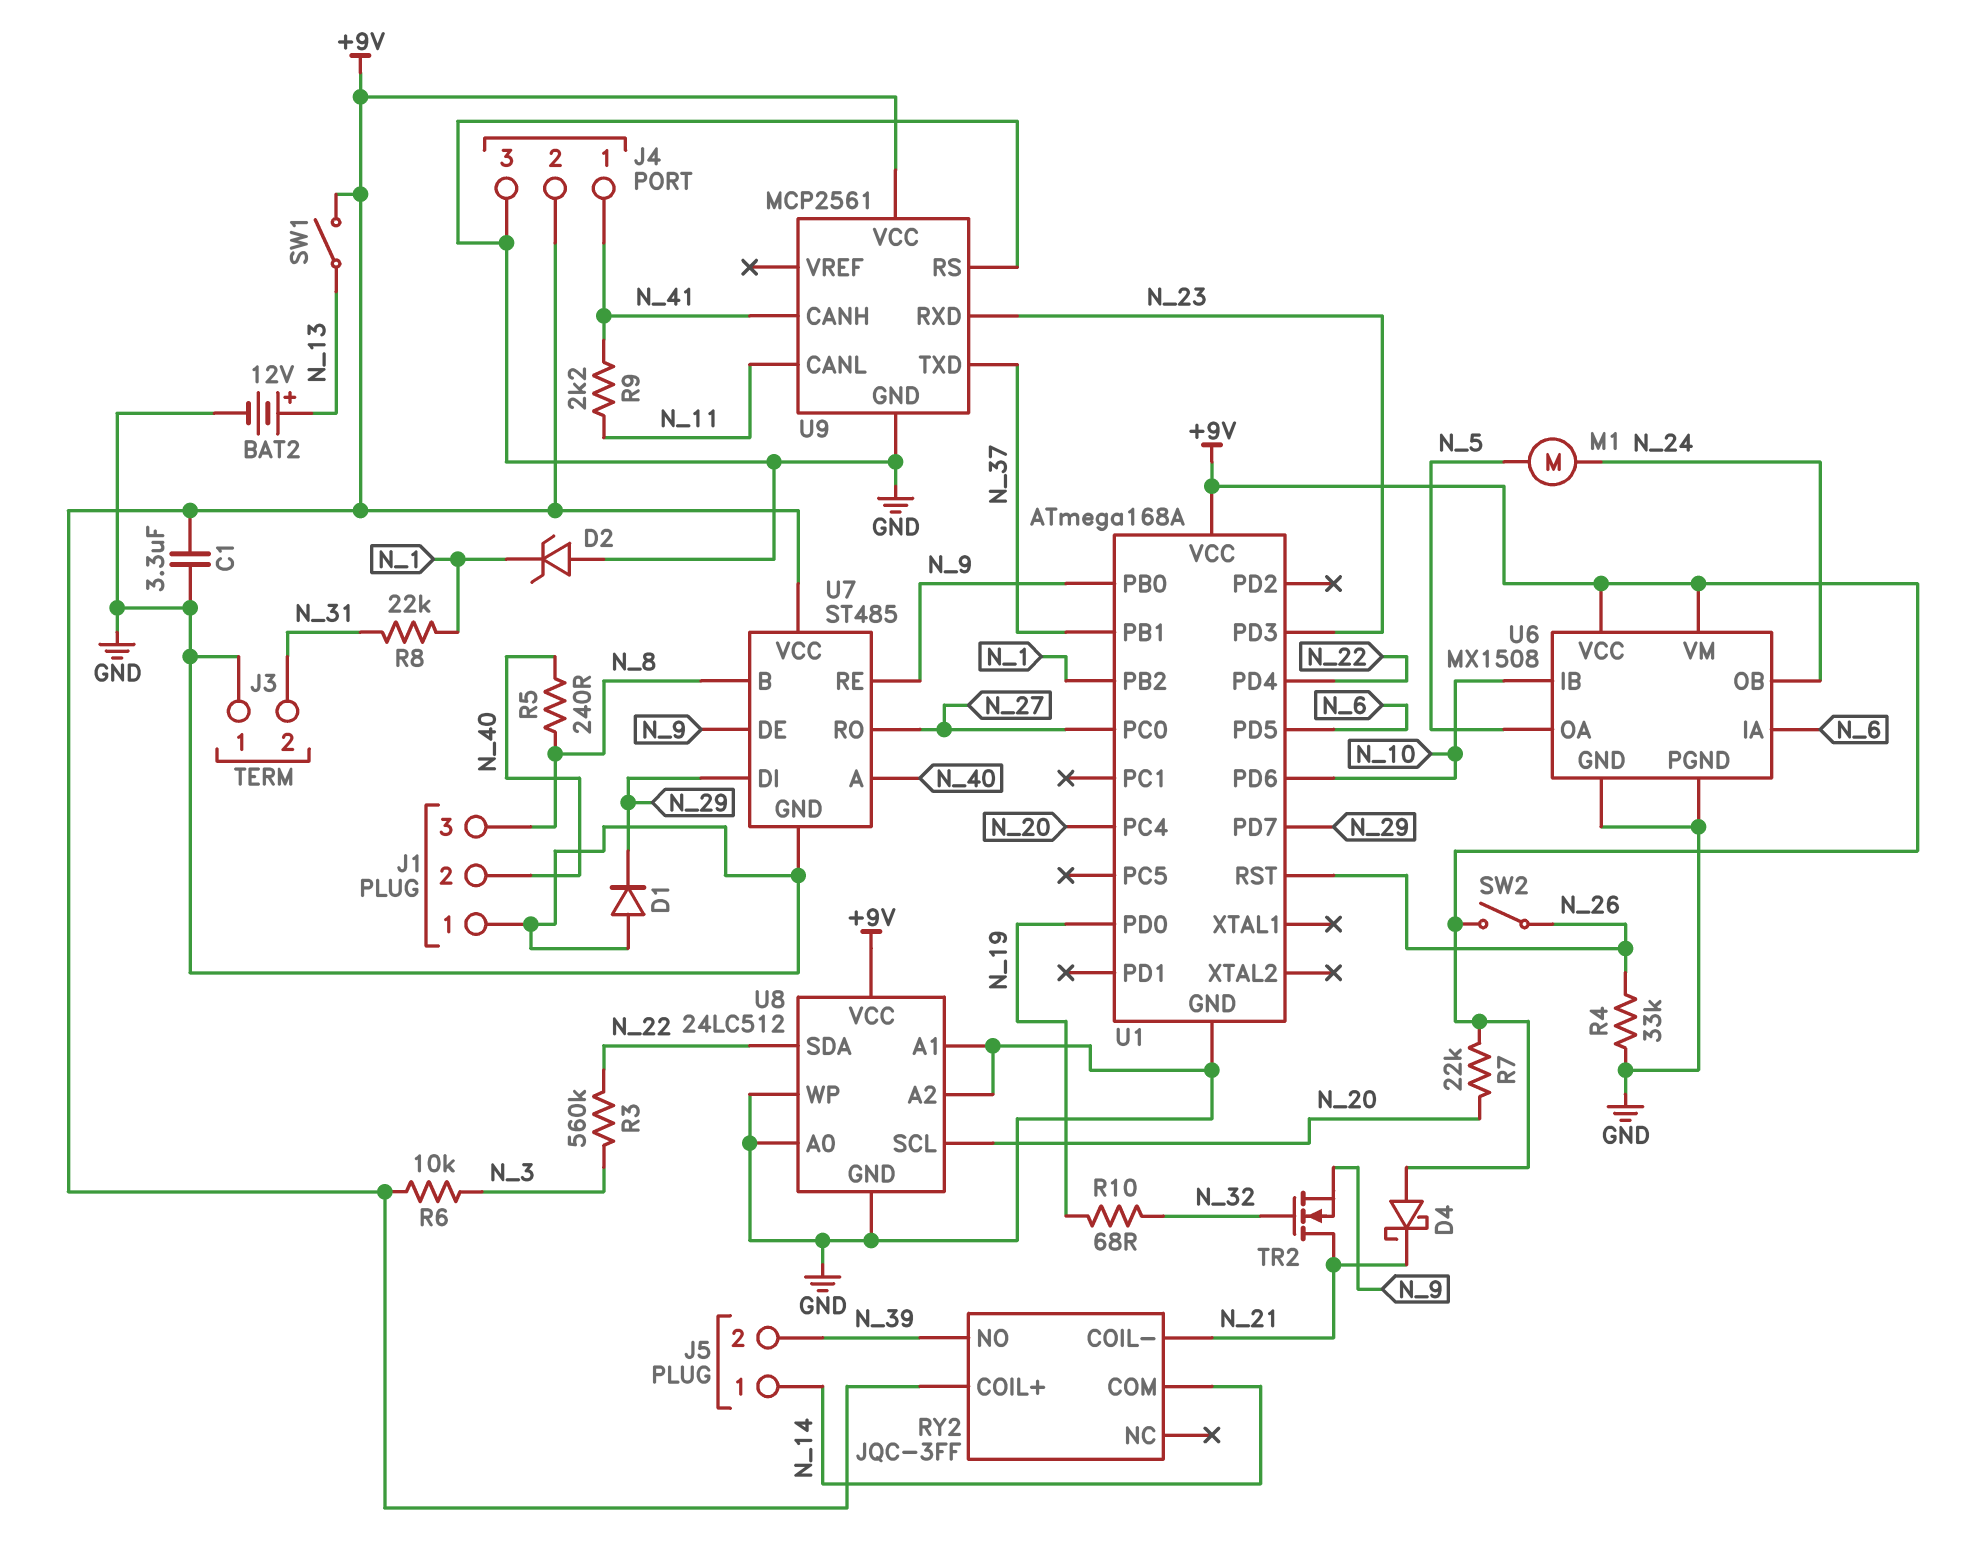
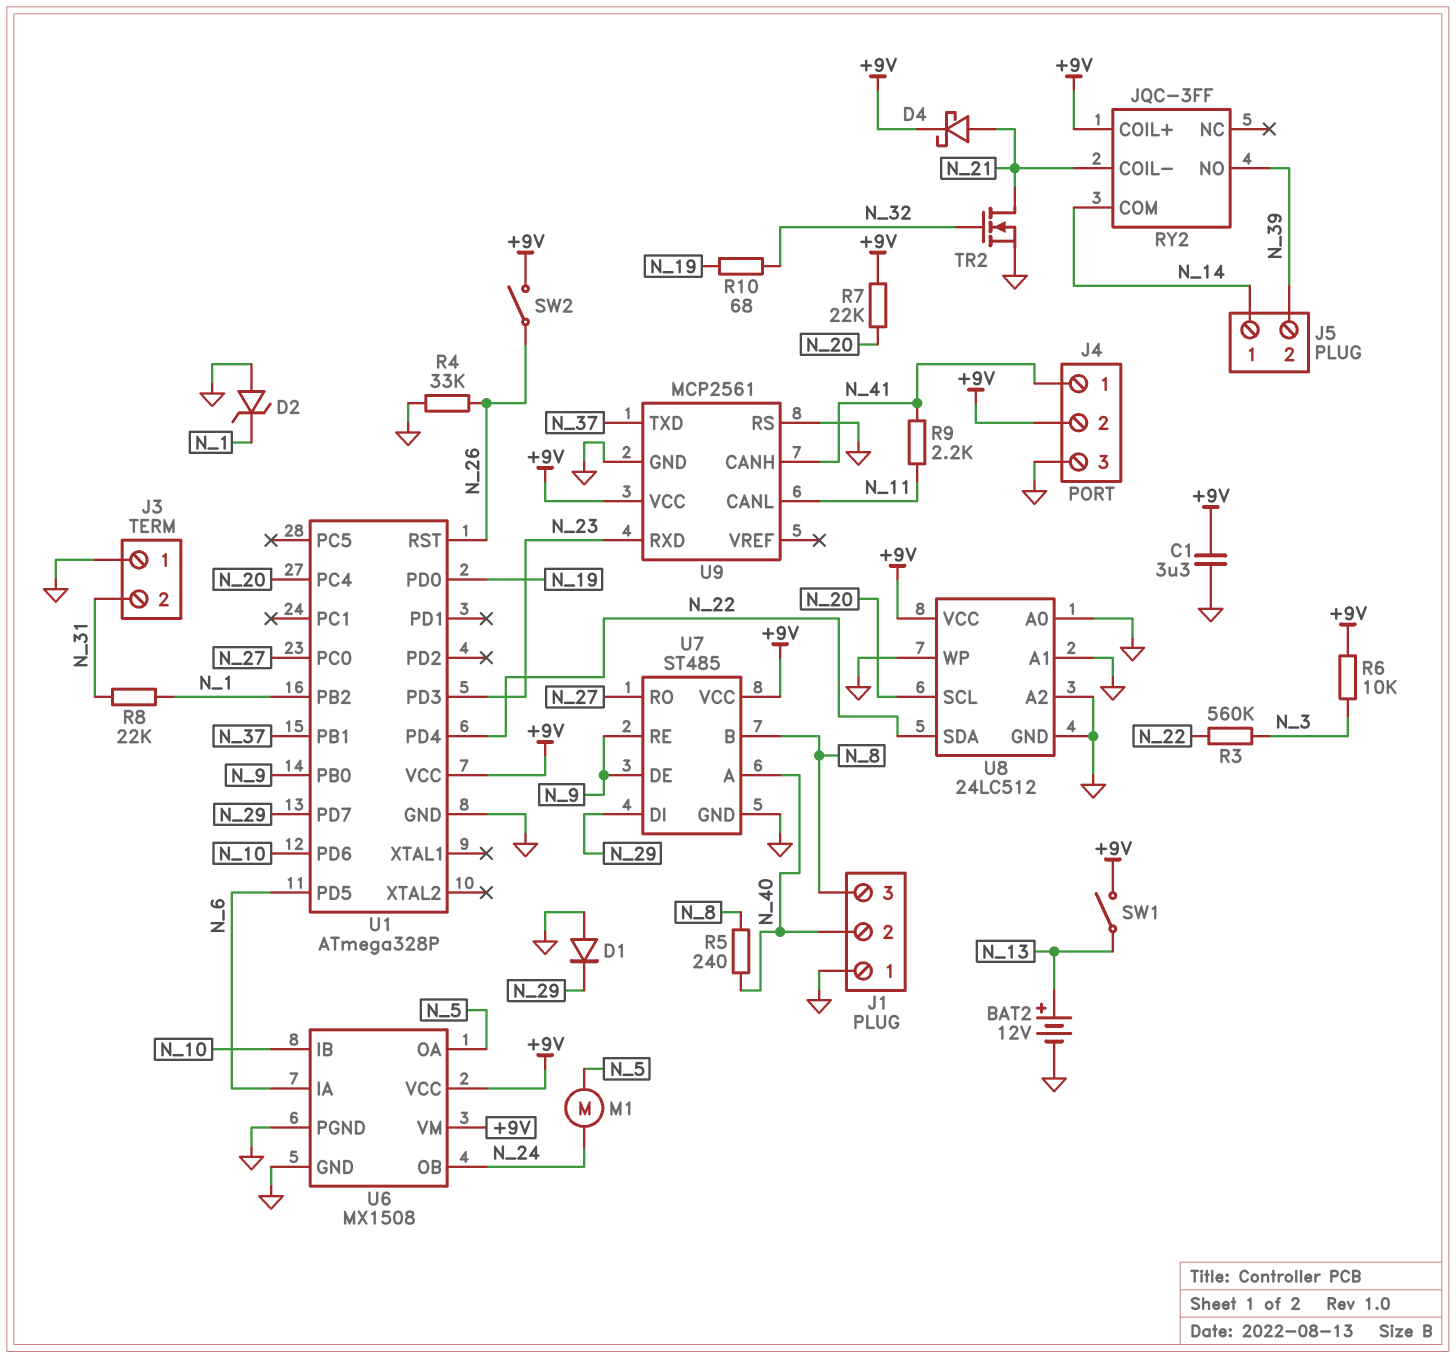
D4: schottky (A +9V, K N_21) -> schottky (A N_21, K +9V)
TR2: NMOS (G N_32, D N_21, S N_9) -> NMOS (G N_32, D N_21, S GND)
U1: ATmega168A -> ATmega328P

